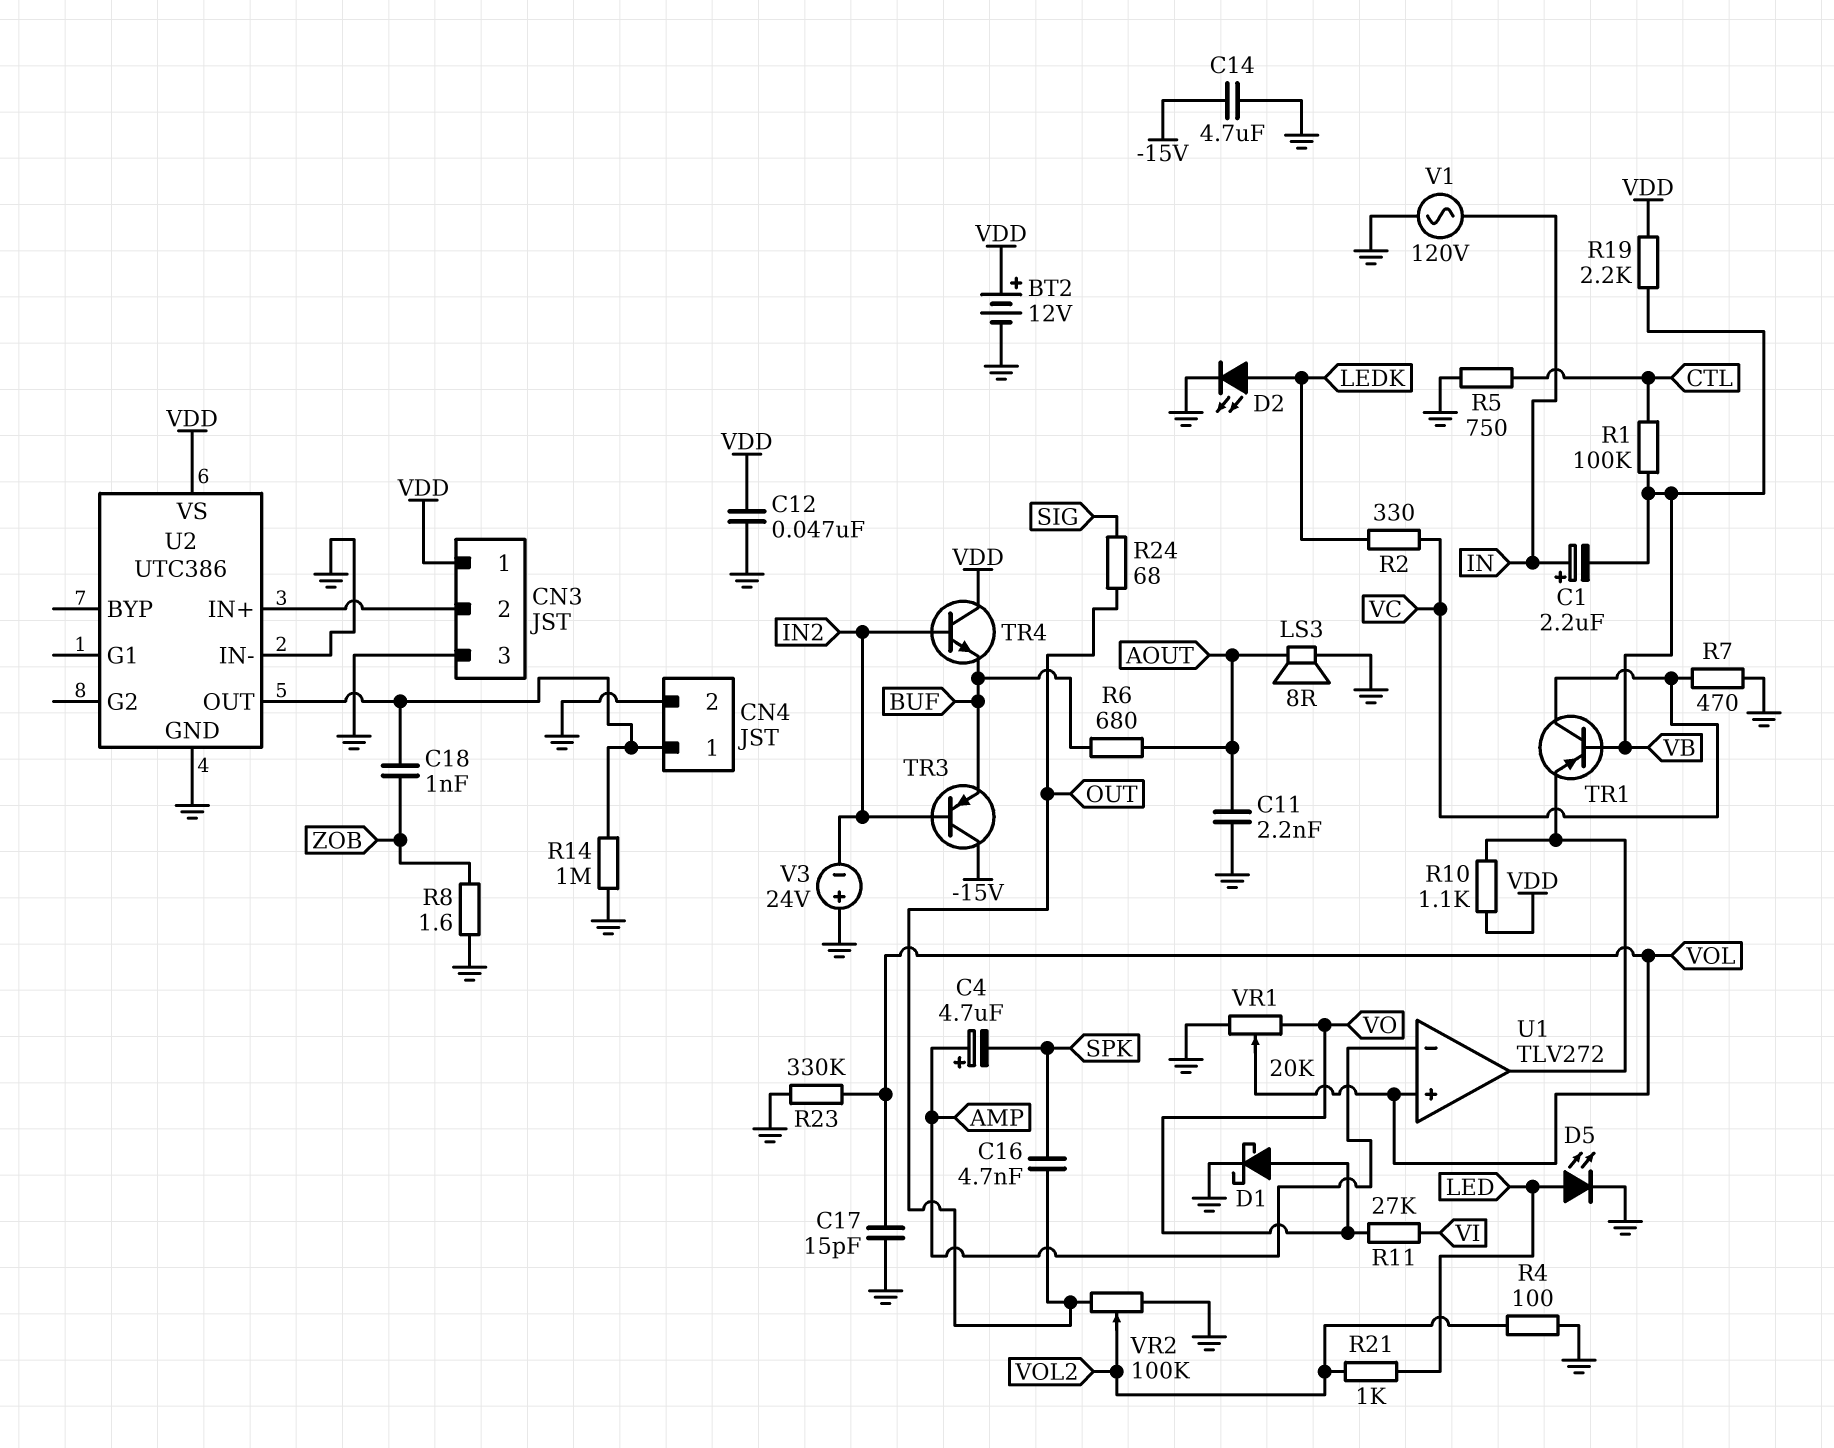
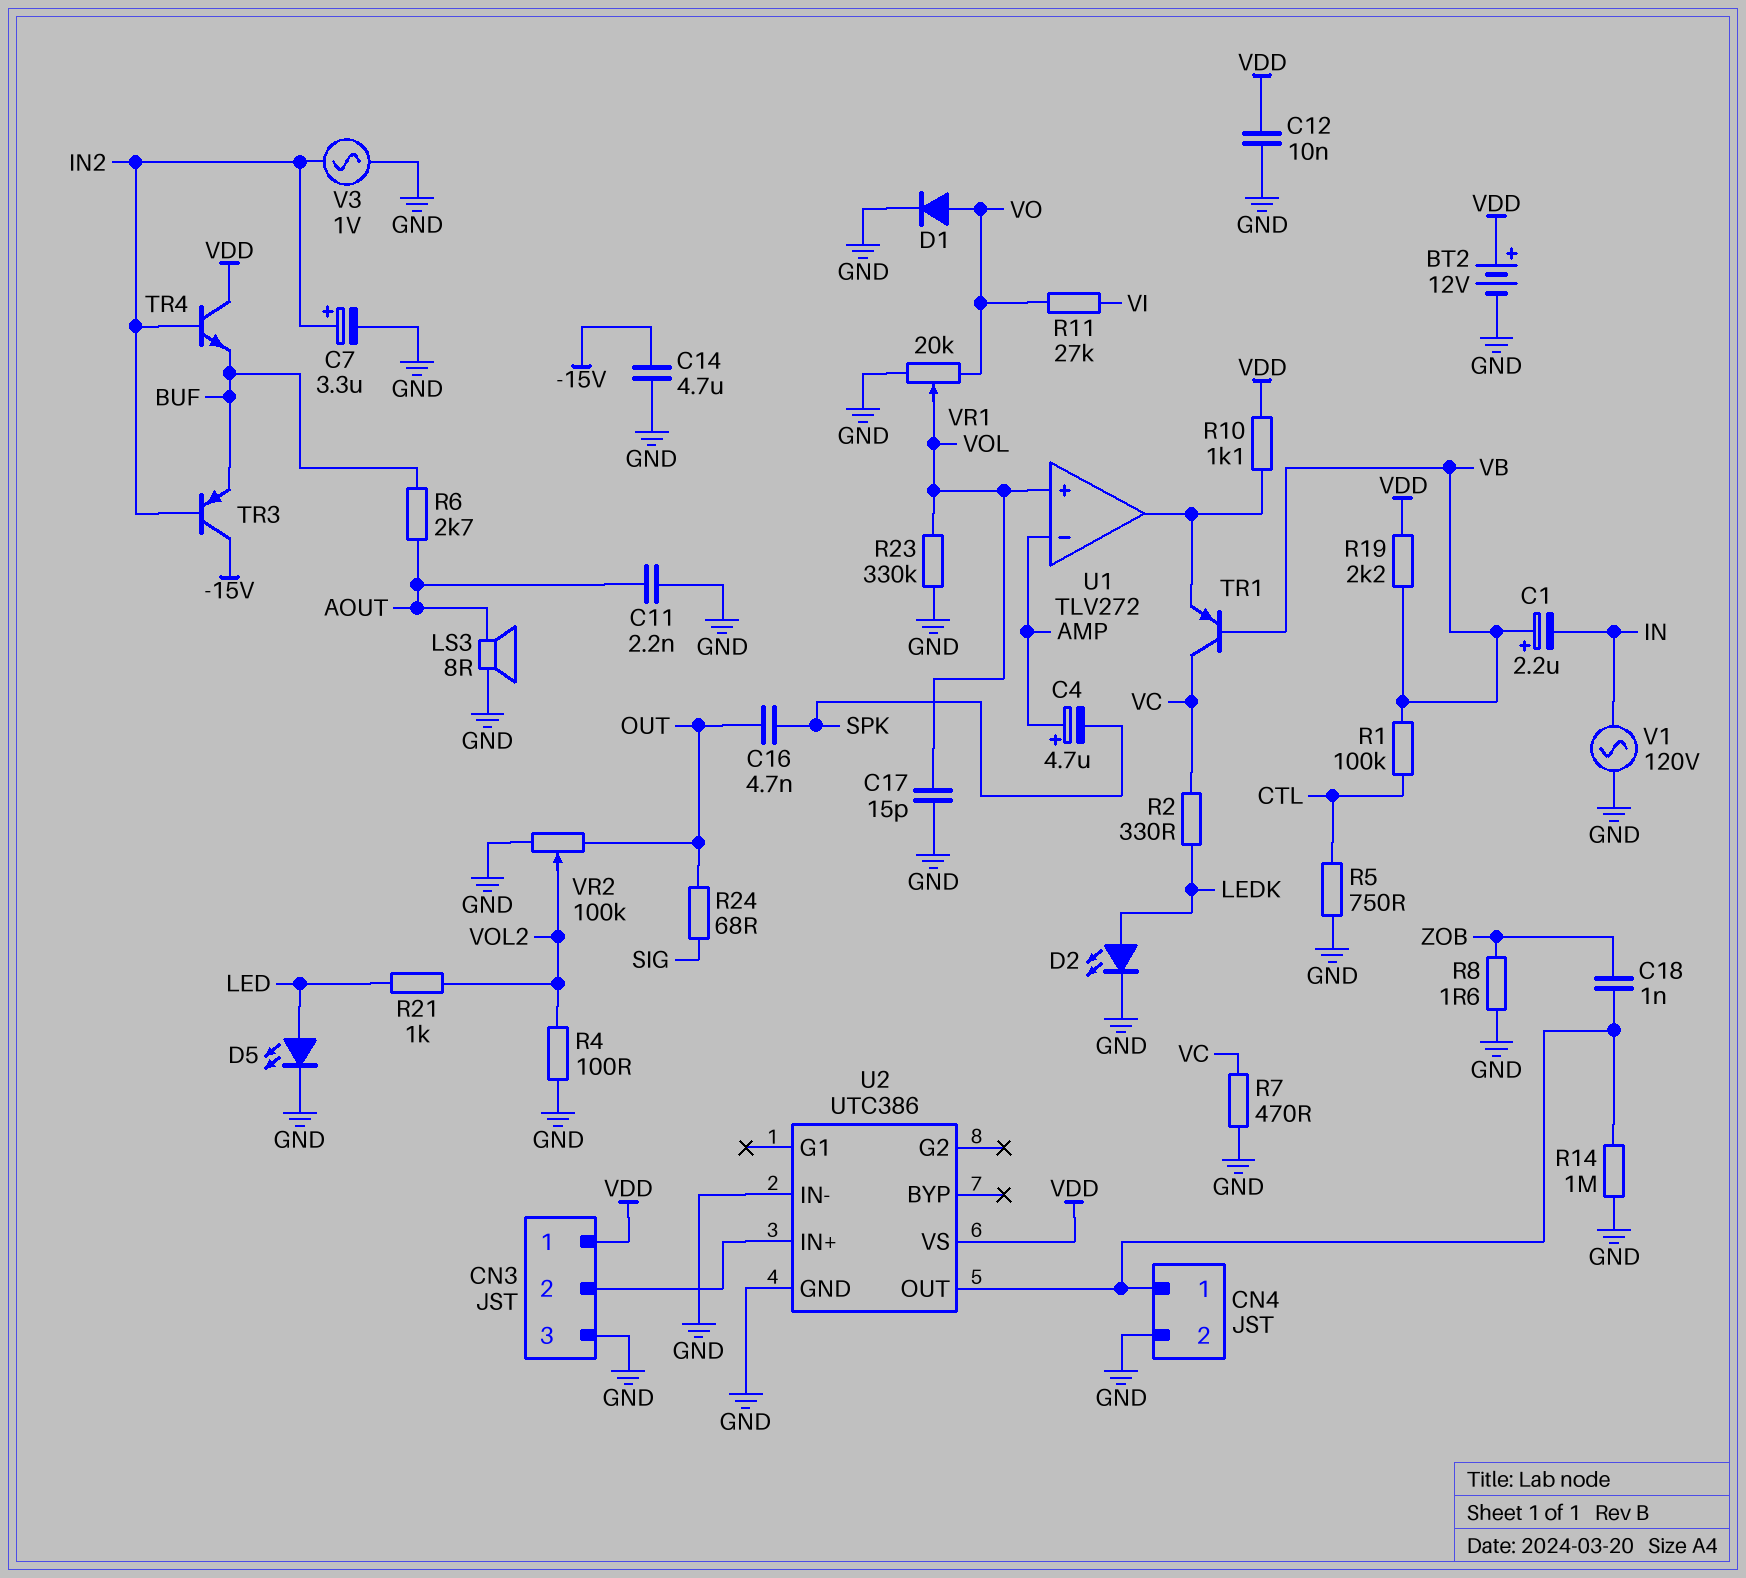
C1: 2.2uF (plus IN, minus VB) -> 2.2uF (plus VB, minus IN)
C7: none -> 3.3uF (plus IN2, minus GND)
C12: 47nF (GND, VDD) -> 10nF (GND, VDD)
D1: schottky (A VO, K GND) -> diode (A VO, K GND)
R6: 680 (AOUT, BUF) -> 2.7k (AOUT, BUF)
V3: 24V (plus GND, minus IN2) -> AC 1V (GND, IN2)

